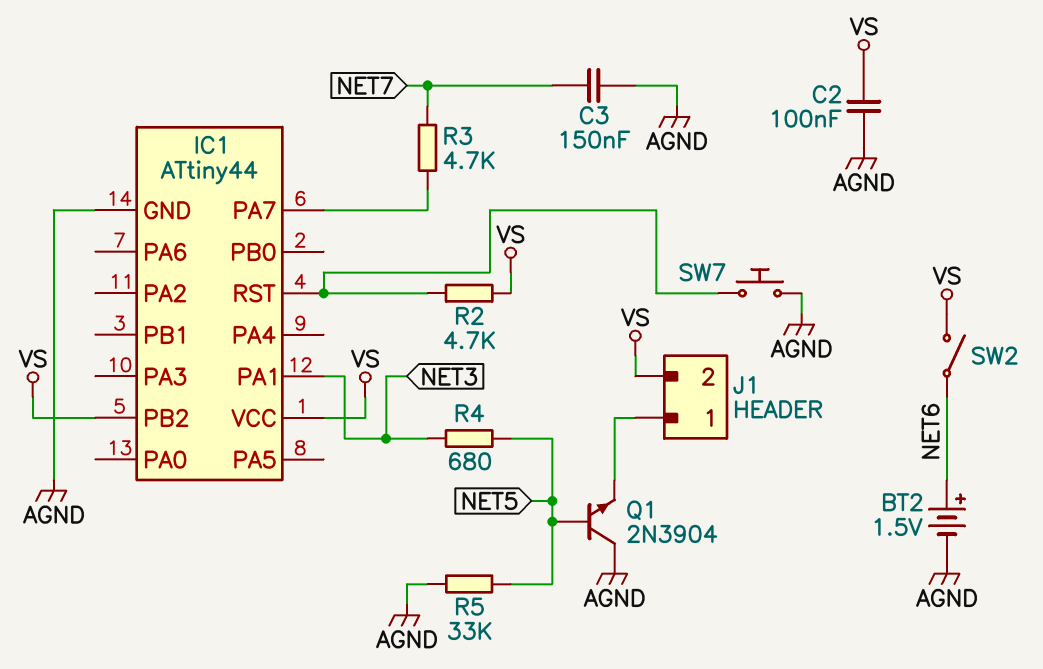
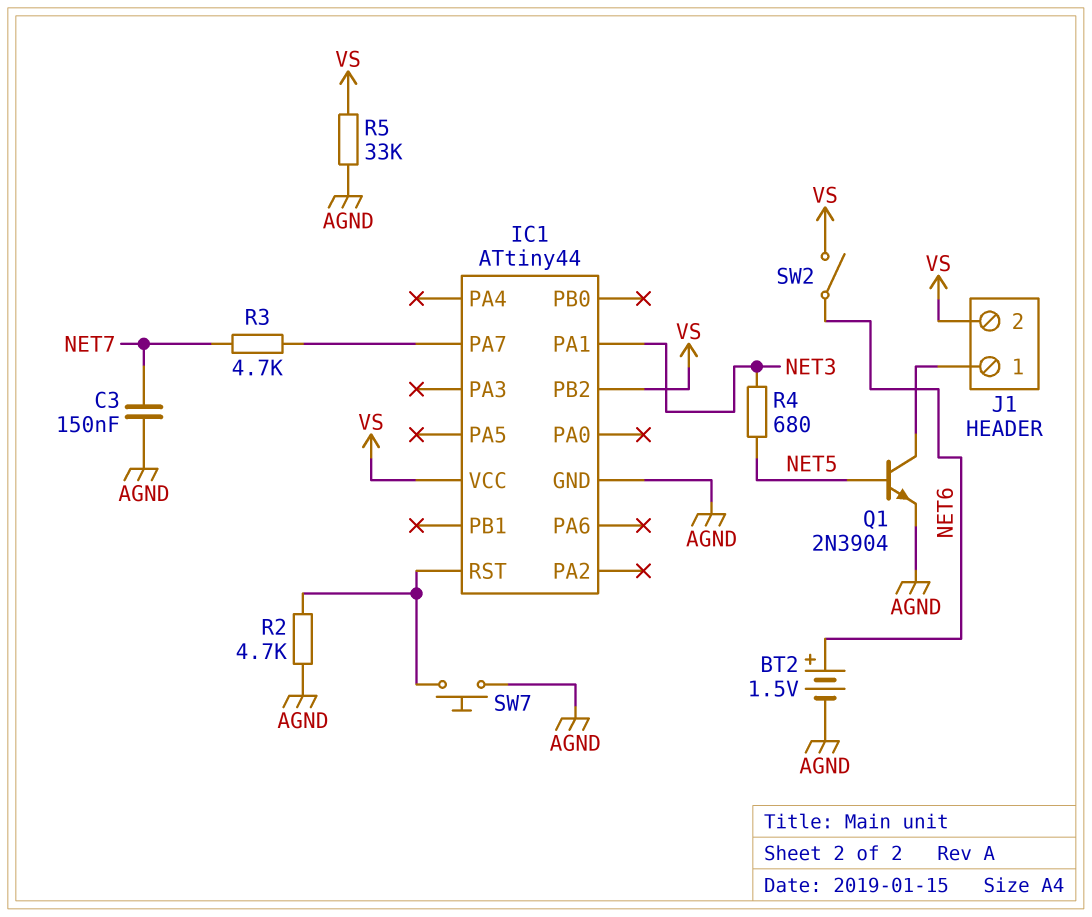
C2: 100nF (AGND, VS) -> none
Q1: NPN 2N3904 (B NET5, C AGND, E J1/1) -> NPN 2N3904 (B NET5, C J1/1, E AGND)
R2: 4.7k (IC1/RST, VS) -> 4.7k (AGND, IC1/RST)
R5: 33k (AGND, NET5) -> 33k (AGND, VS)

